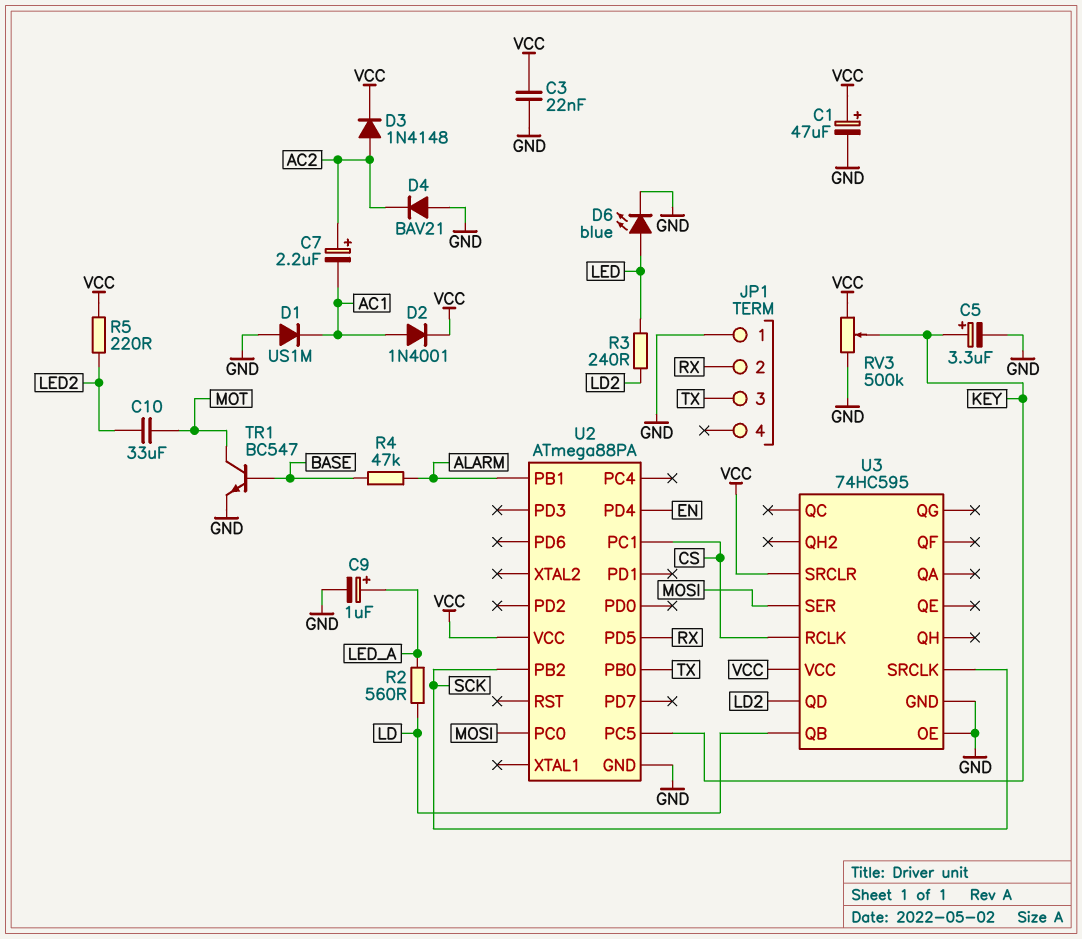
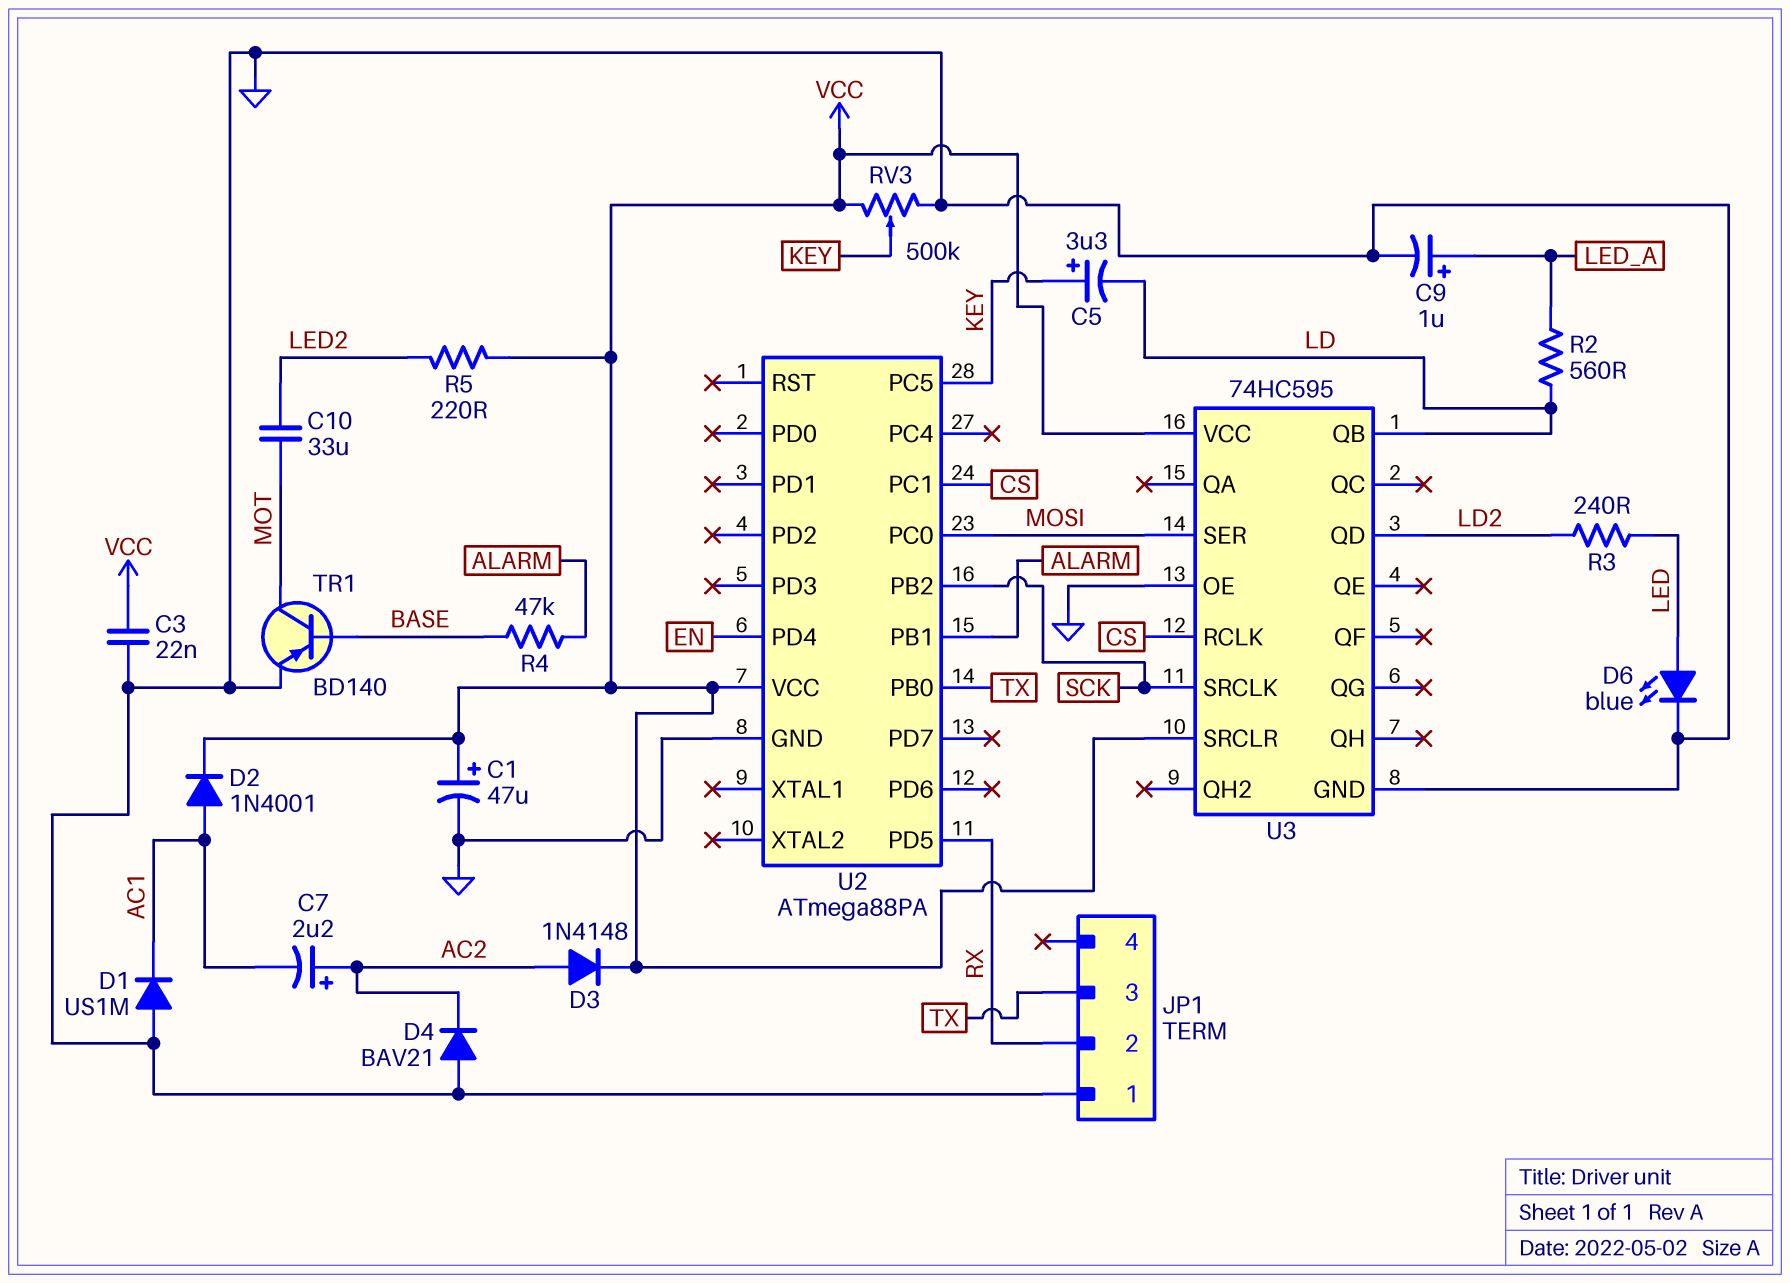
C5: 3.3uF (plus KEY, minus GND) -> 3.3uF (plus KEY, minus LD)
TR1: NPN BC547 (B BASE, C MOT, E GND) -> PNP BD140 (B BASE, C MOT, E GND)

